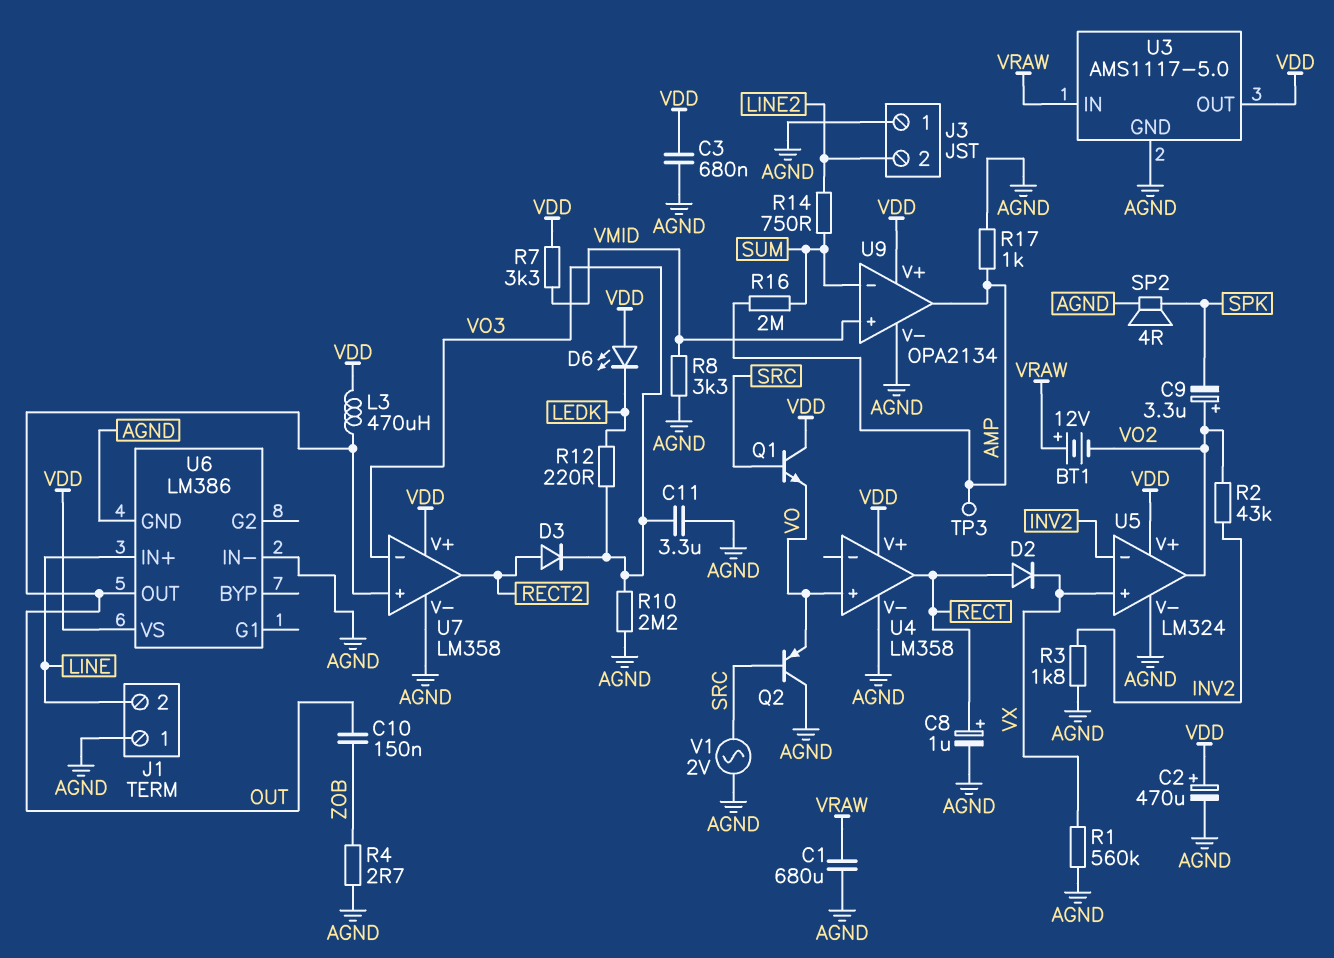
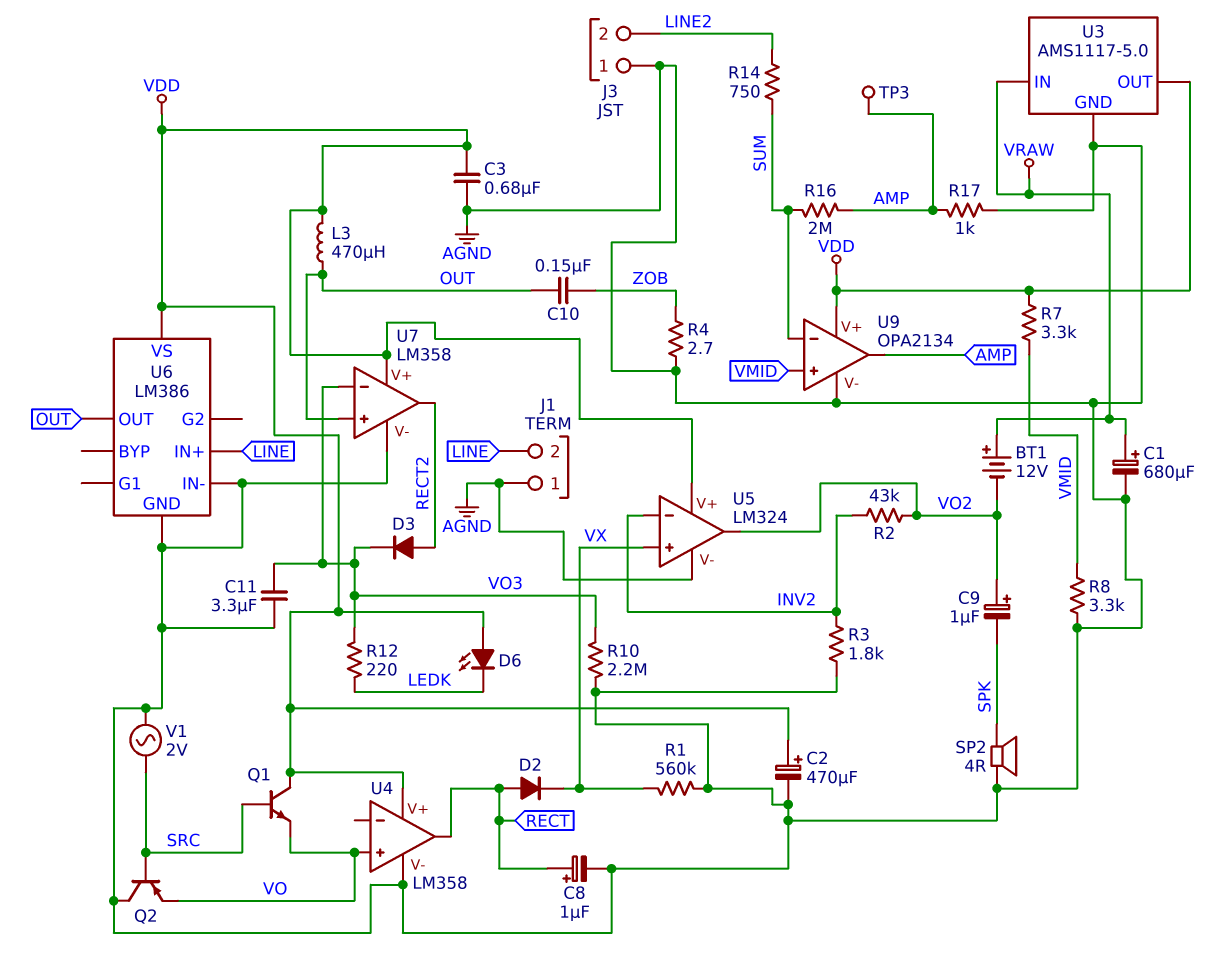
C1: 680uF (AGND, VRAW) -> 680uF (plus VRAW, minus AGND)
C9: 3.3uF (plus VO2, minus SPK) -> 1uF (plus VO2, minus SPK)

